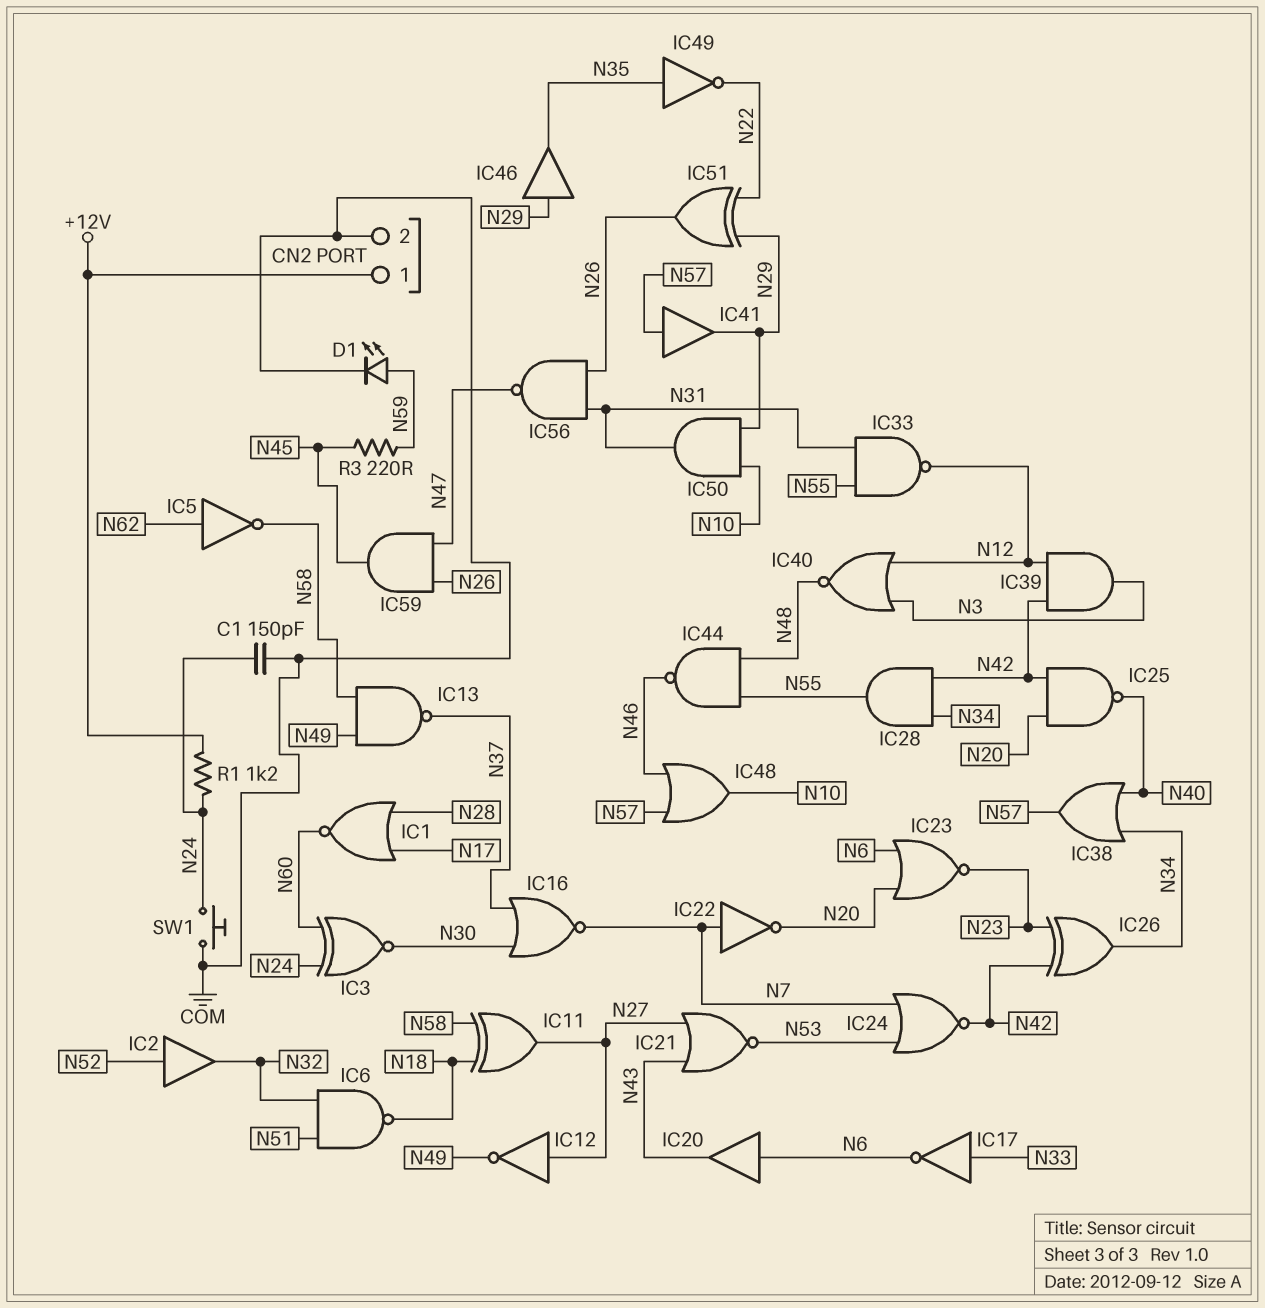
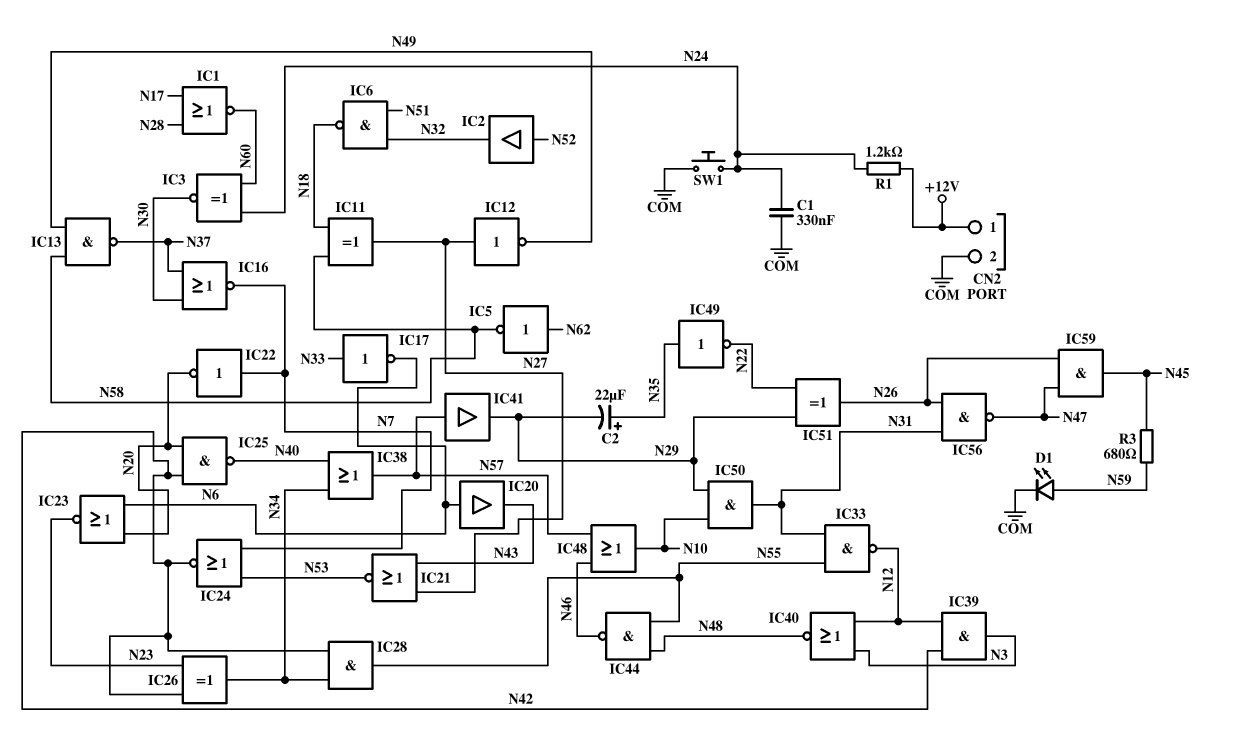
C1: 150pF (COM, N24) -> 330nF (COM, N24)
C2: none -> 22uF (plus N35, minus N29)
IC46: buffer (in N29, out N35) -> none
R3: 220 (N45, N59) -> 680 (N45, N59)

